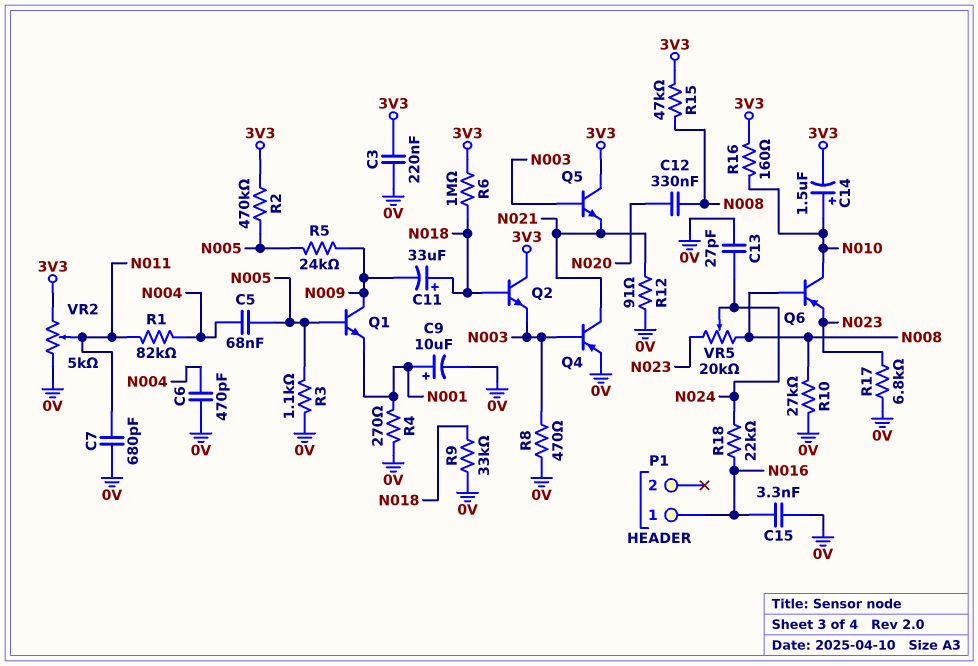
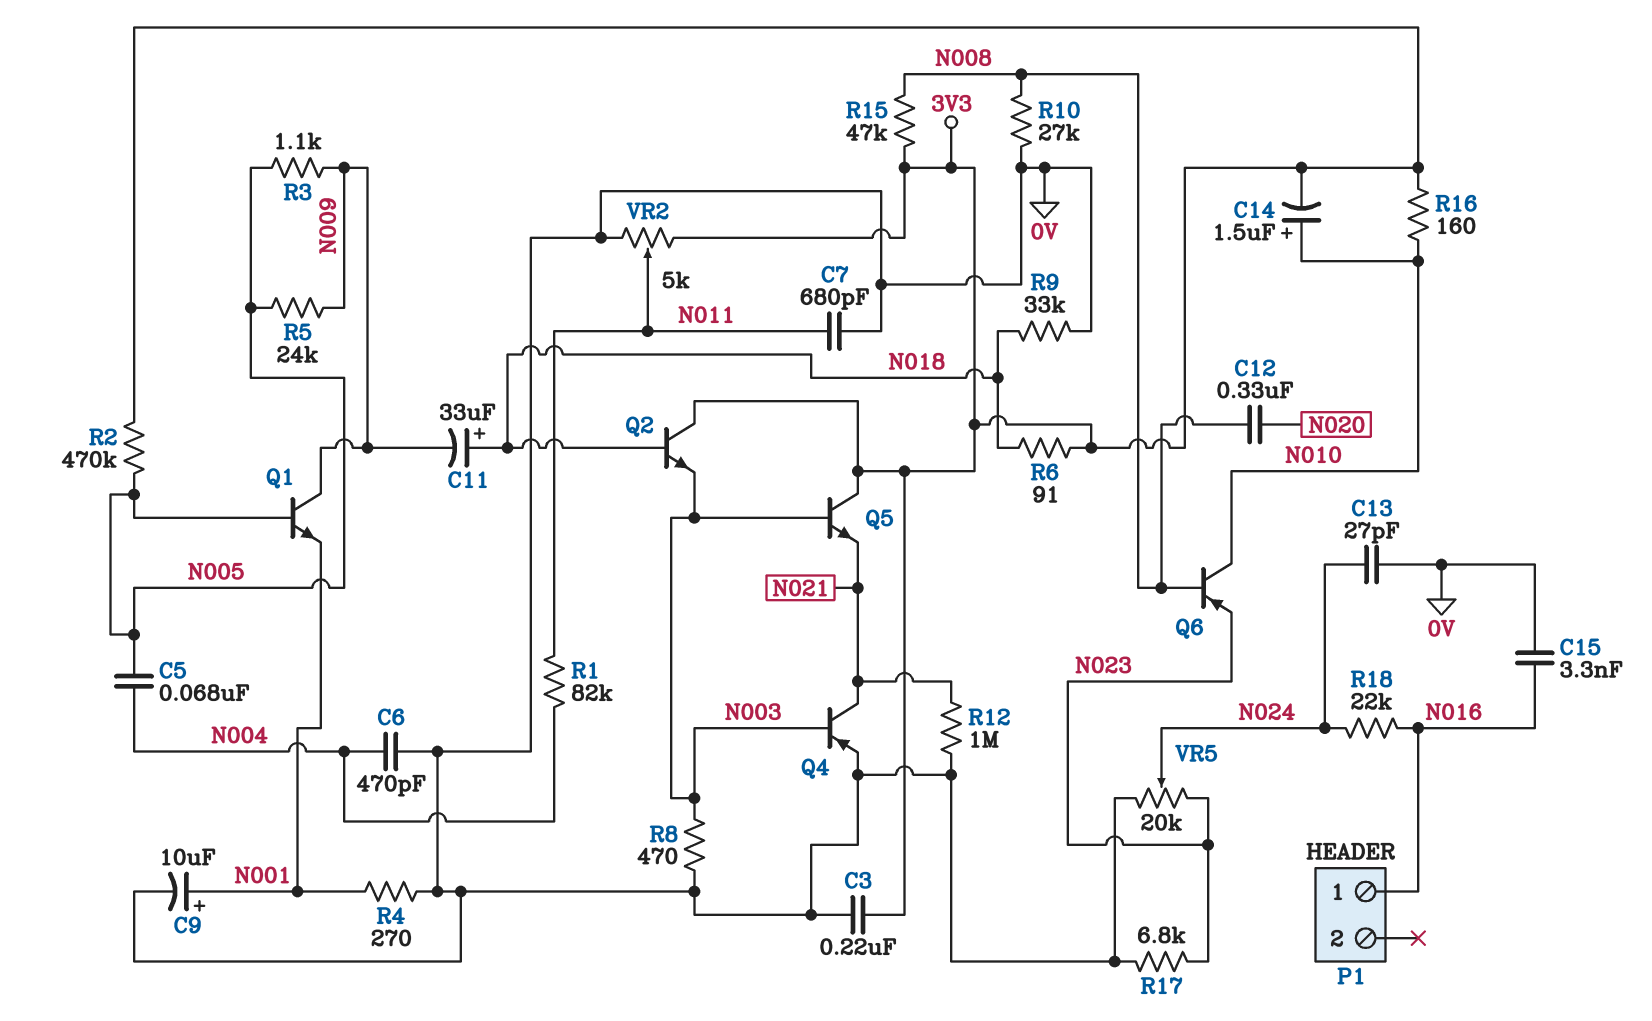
R3: 1.1k (0V, N005) -> 1.1k (N005, N009)
R6: 1M (3V3, N018) -> 91 (3V3, N018)
R12: 91 (0V, N021) -> 1M (0V, N021)
VR5: 20k (N008, N023, wiper N024) -> 20k (0V, N023, wiper N024)

